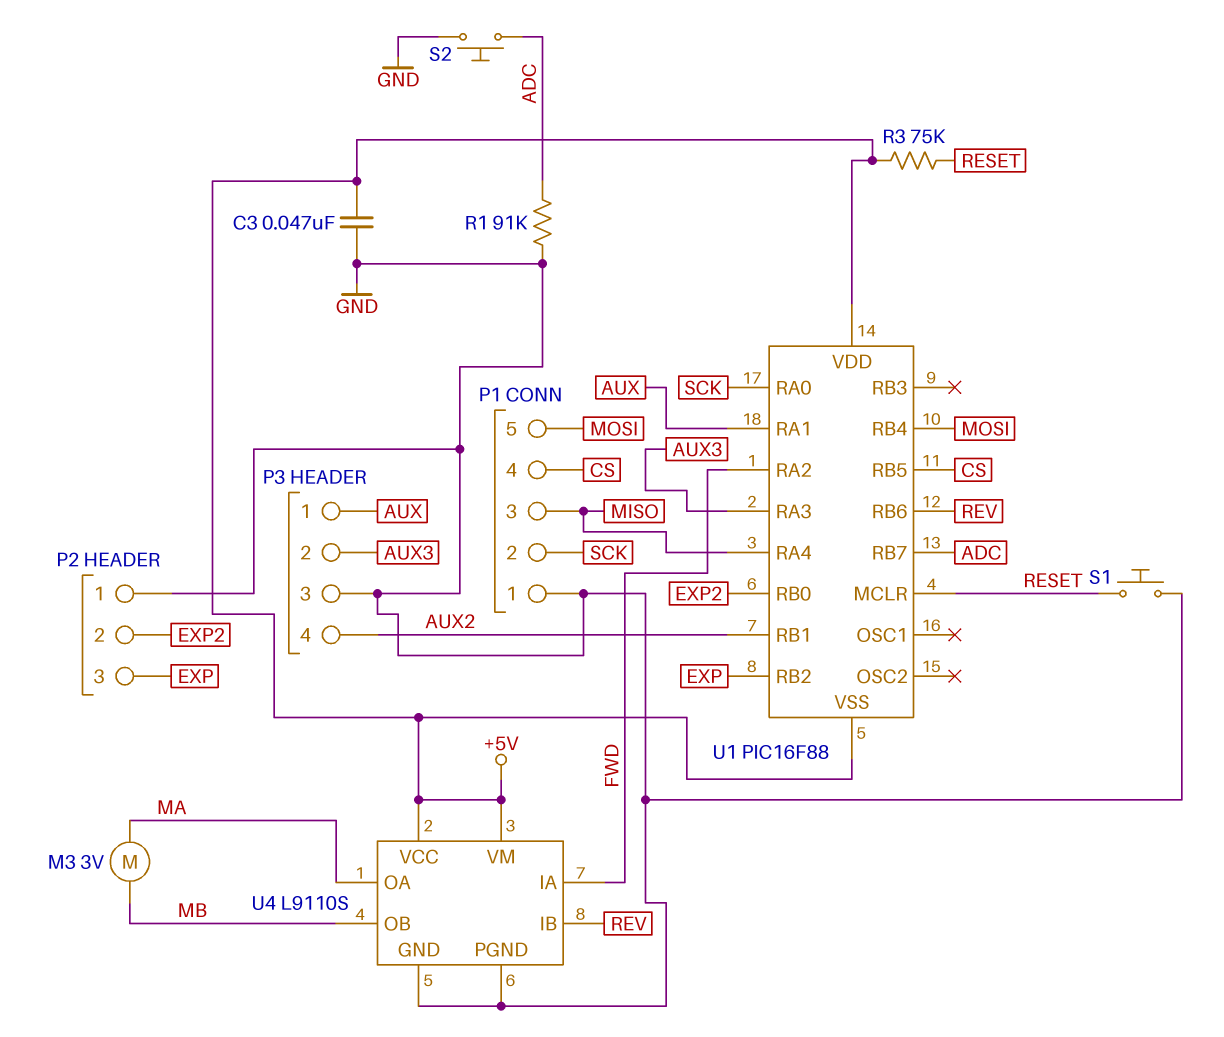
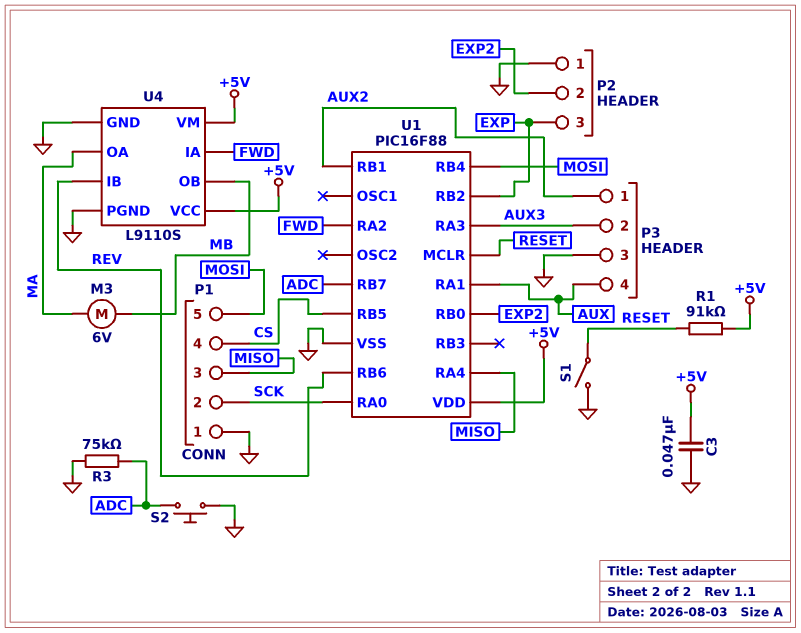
M3: motor 3V (MA, MB) -> motor 6V (MA, MB)
P3 pin 1: AUX -> AUX2
P3 pin 4: AUX2 -> AUX
R1: 91k (ADC, GND) -> 91k (+5V, RESET)
R3: 75k (+5V, RESET) -> 75k (ADC, GND)
S1: button (GND, RESET) -> switch (GND, RESET)
U1 pin VSS: +5V -> GND

